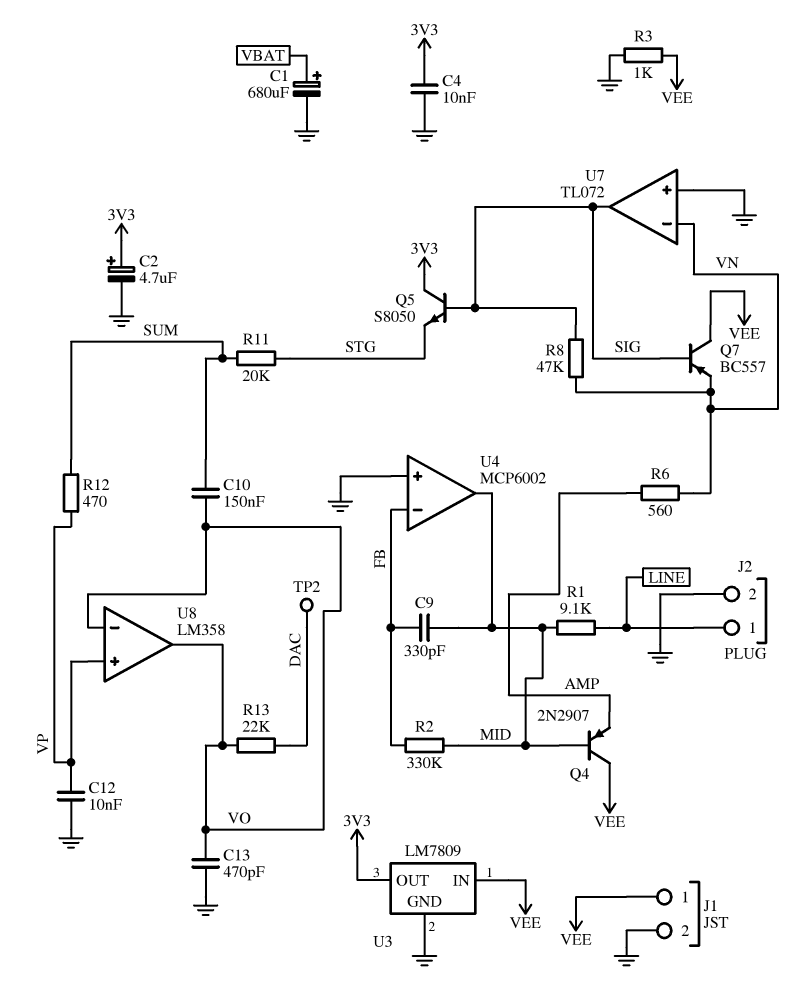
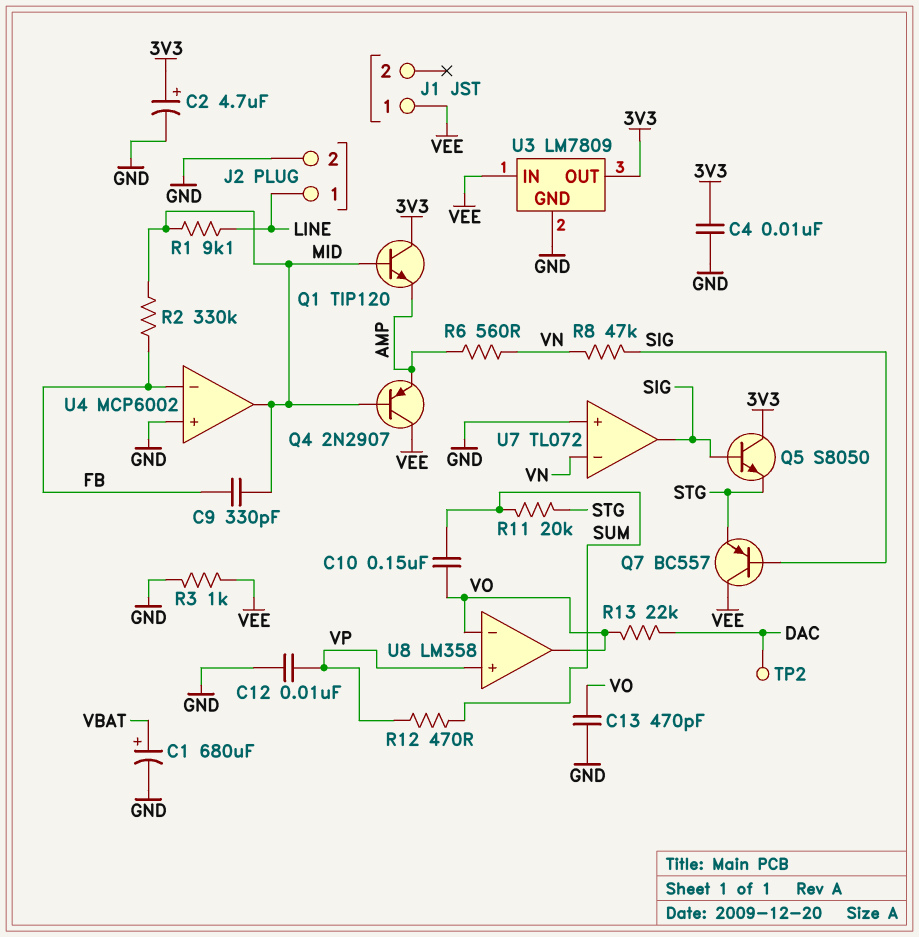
J1 pin 2: GND -> none
Q1: none -> NPN TIP120 (B MID, C 3V3, E AMP)
Q7: PNP BC557 (B SIG, C VEE, E VN) -> PNP BC557 (B SIG, C VEE, E STG)

